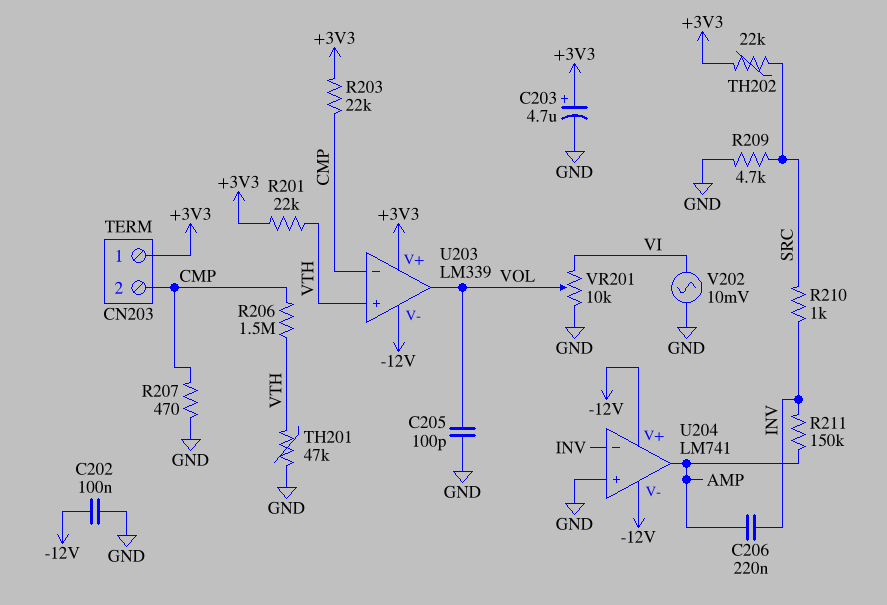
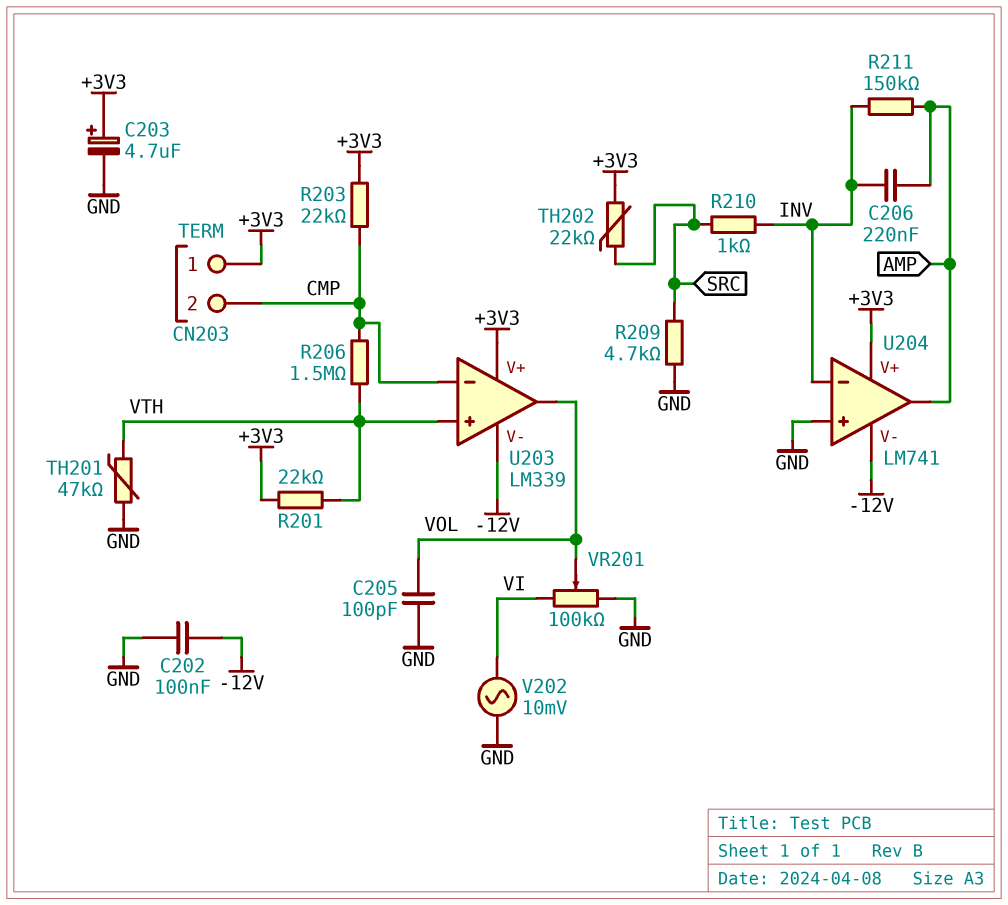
R207: 470 (CMP, GND) -> none
U204 pin V+: -12V -> +3V3
VR201: 10k (GND, VI, wiper VOL) -> 100k (GND, VI, wiper VOL)

